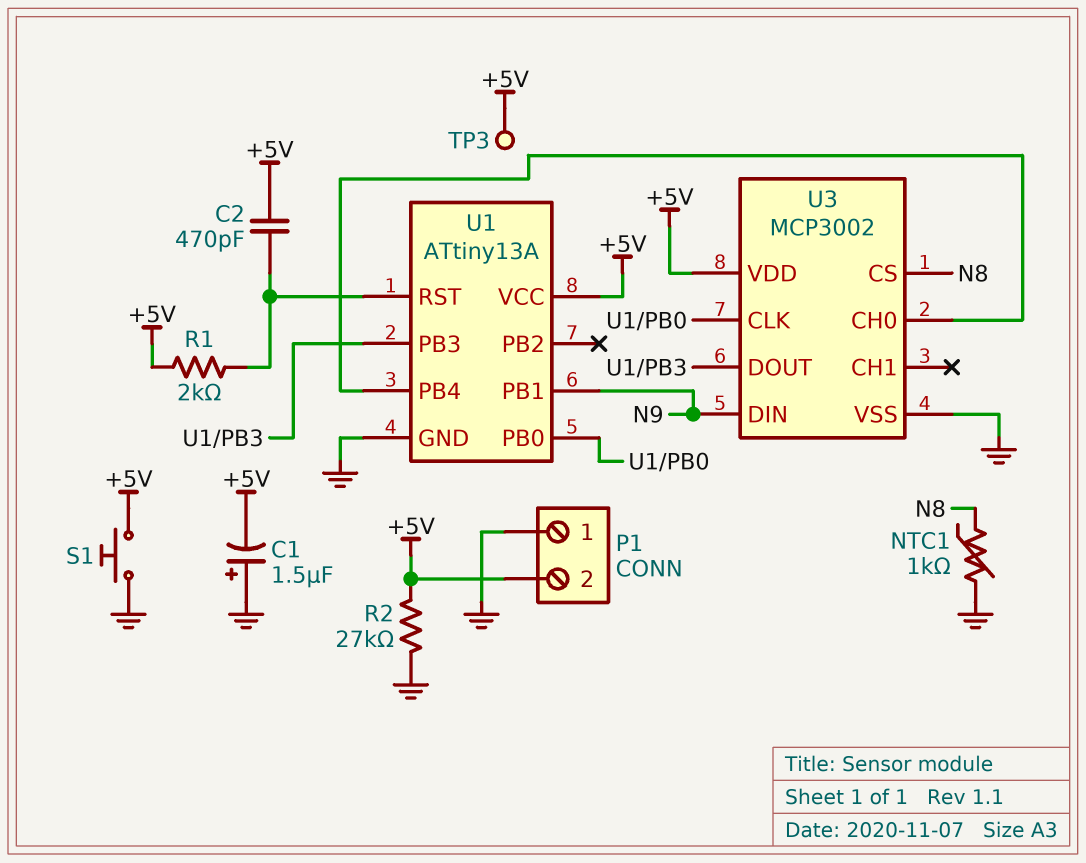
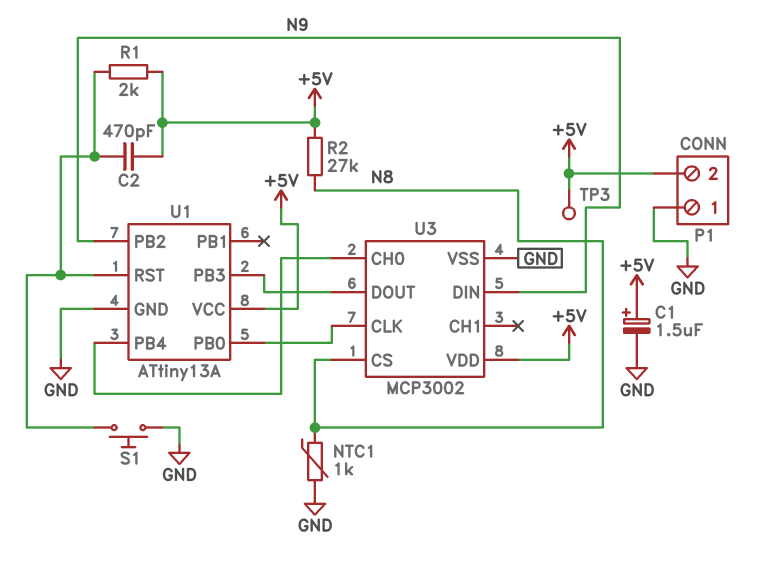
C1: 1.5uF (plus GND, minus +5V) -> 1.5uF (plus +5V, minus GND)
R2: 27k (+5V, GND) -> 27k (+5V, N8)
S1: button (+5V, GND) -> button (GND, U1/RST)
U1 pin PB1: N9 -> none
U1 pin PB2: none -> N9

